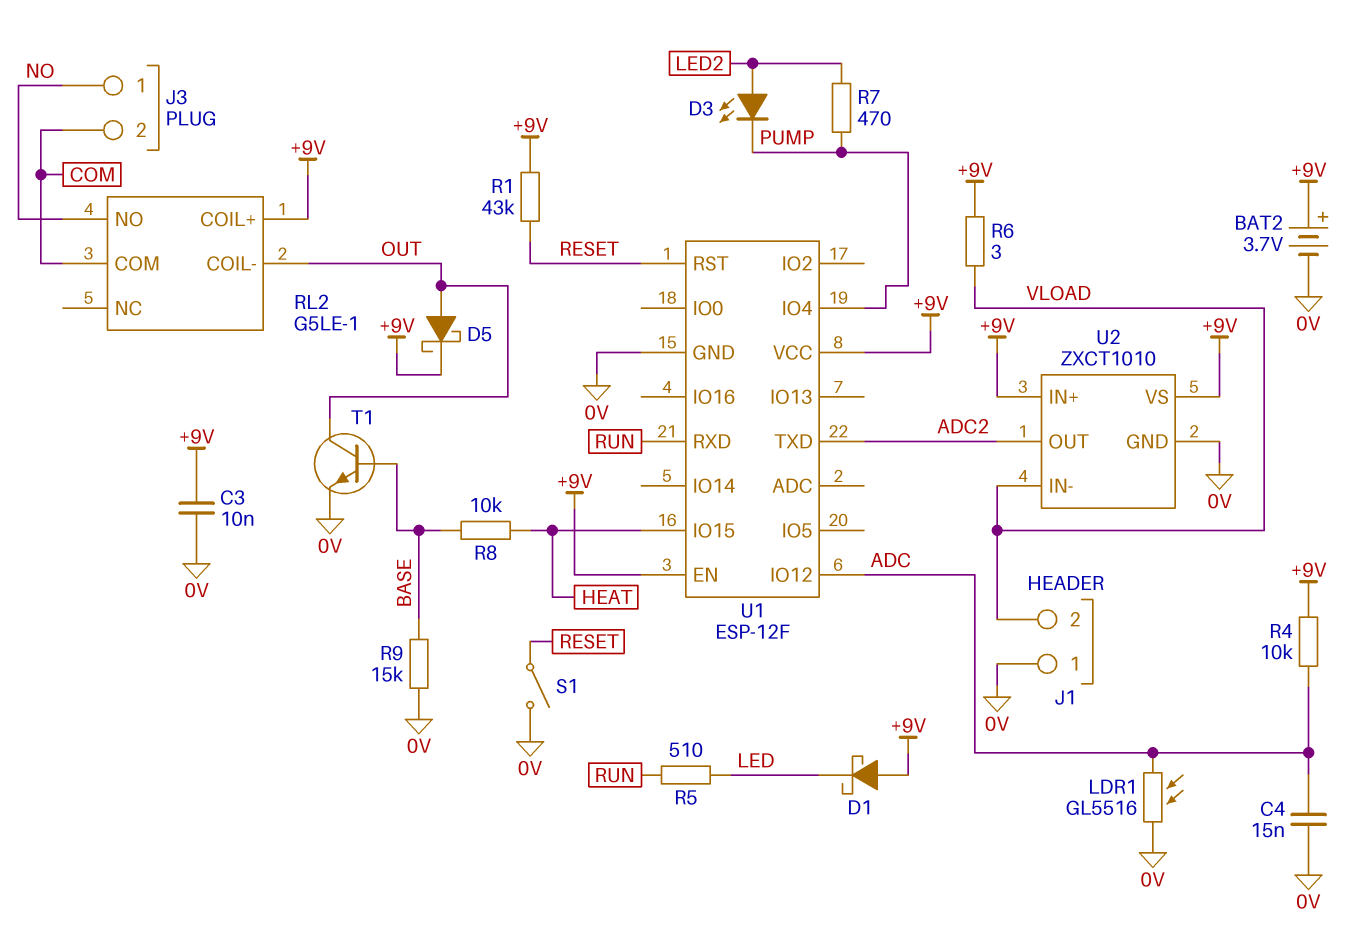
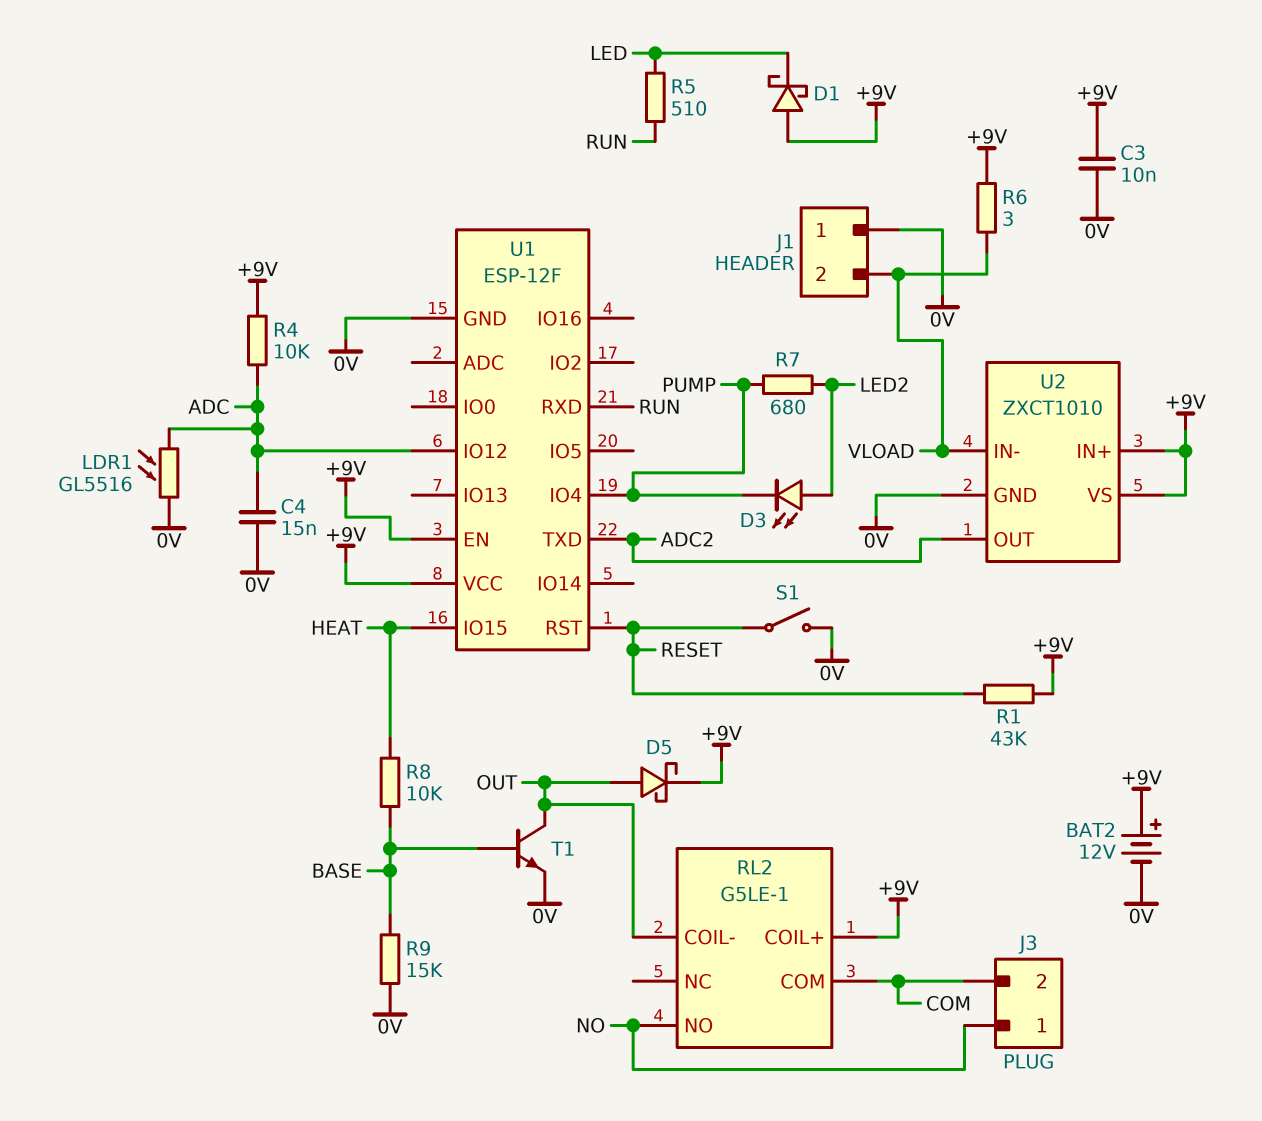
BAT2: 3.7V (plus +9V, minus 0V) -> 12V (plus +9V, minus 0V)
R7: 470 (LED2, PUMP) -> 680 (LED2, PUMP)

